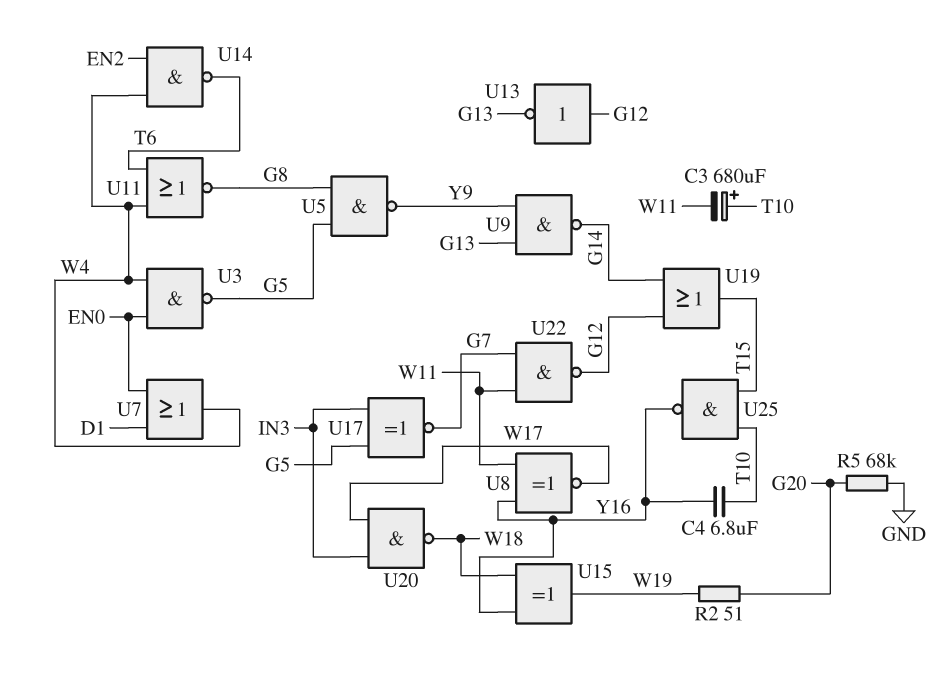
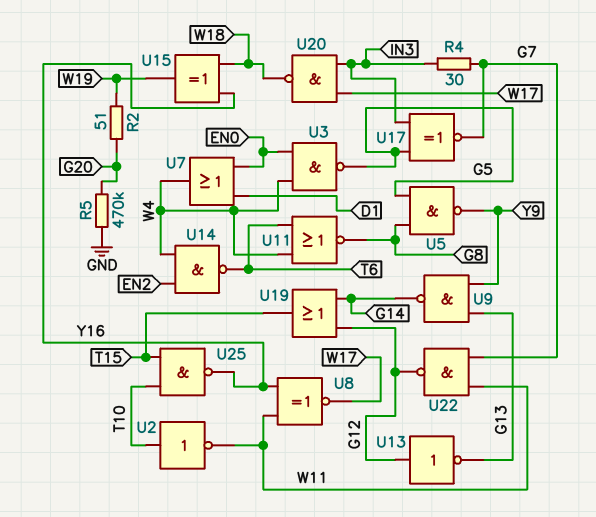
C3: 680uF (plus T10, minus W11) -> none
C4: 6.8uF (T10, Y16) -> none
R4: none -> 30 (G7, IN3)
R5: 68k (G20, GND) -> 470k (G20, GND)
U2: none -> NOT (in T10, out W11)

